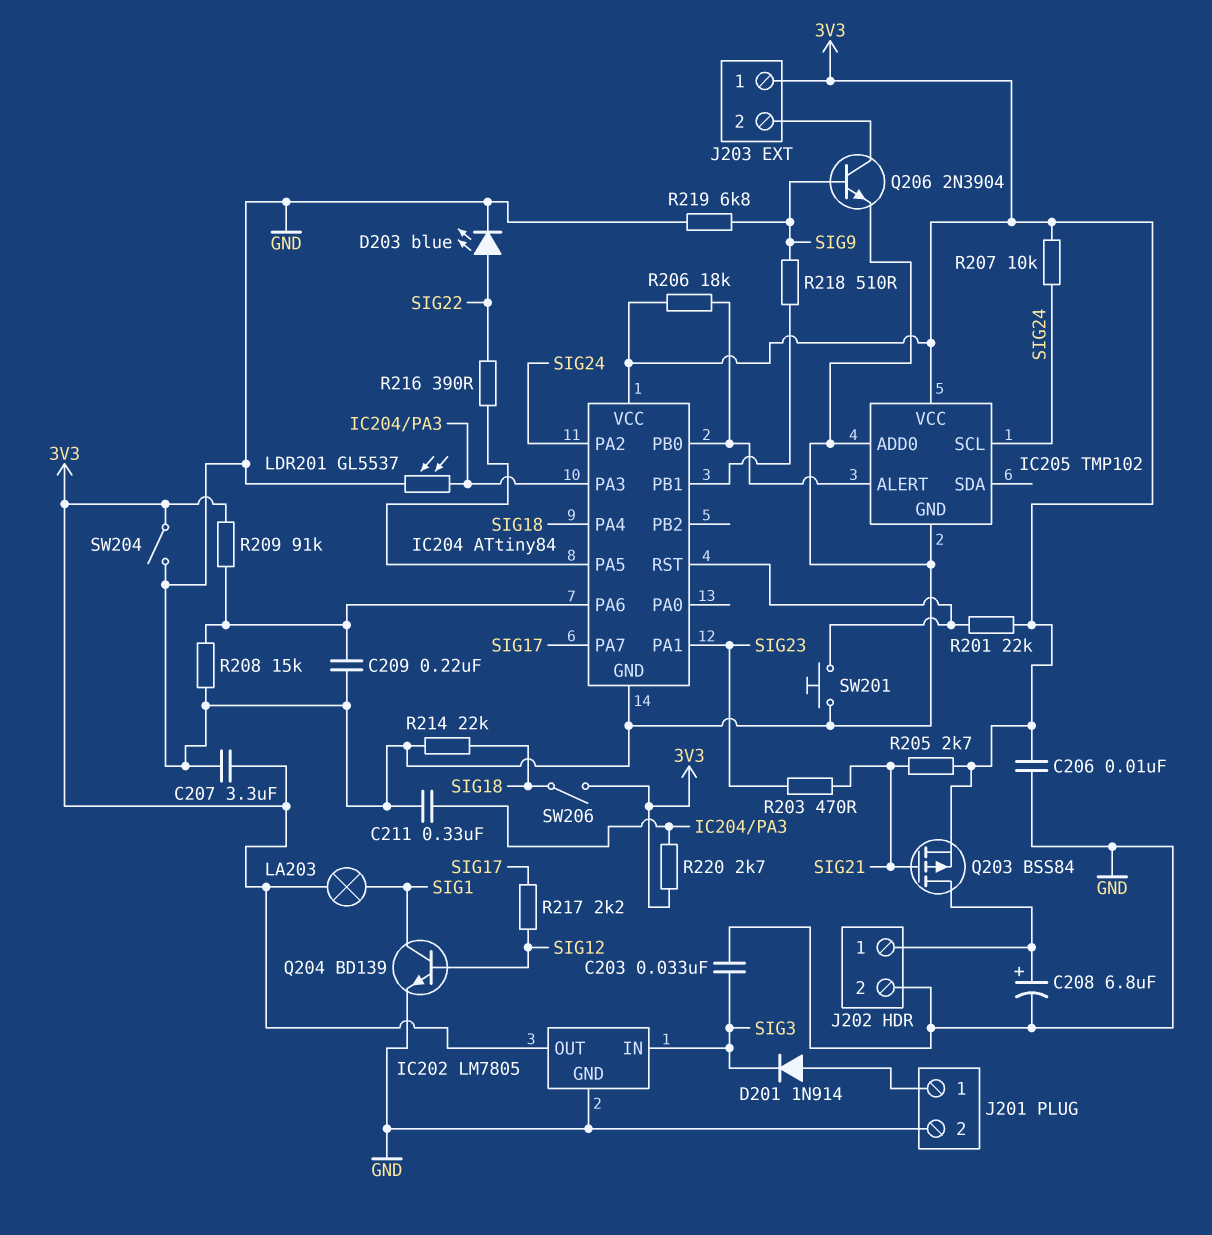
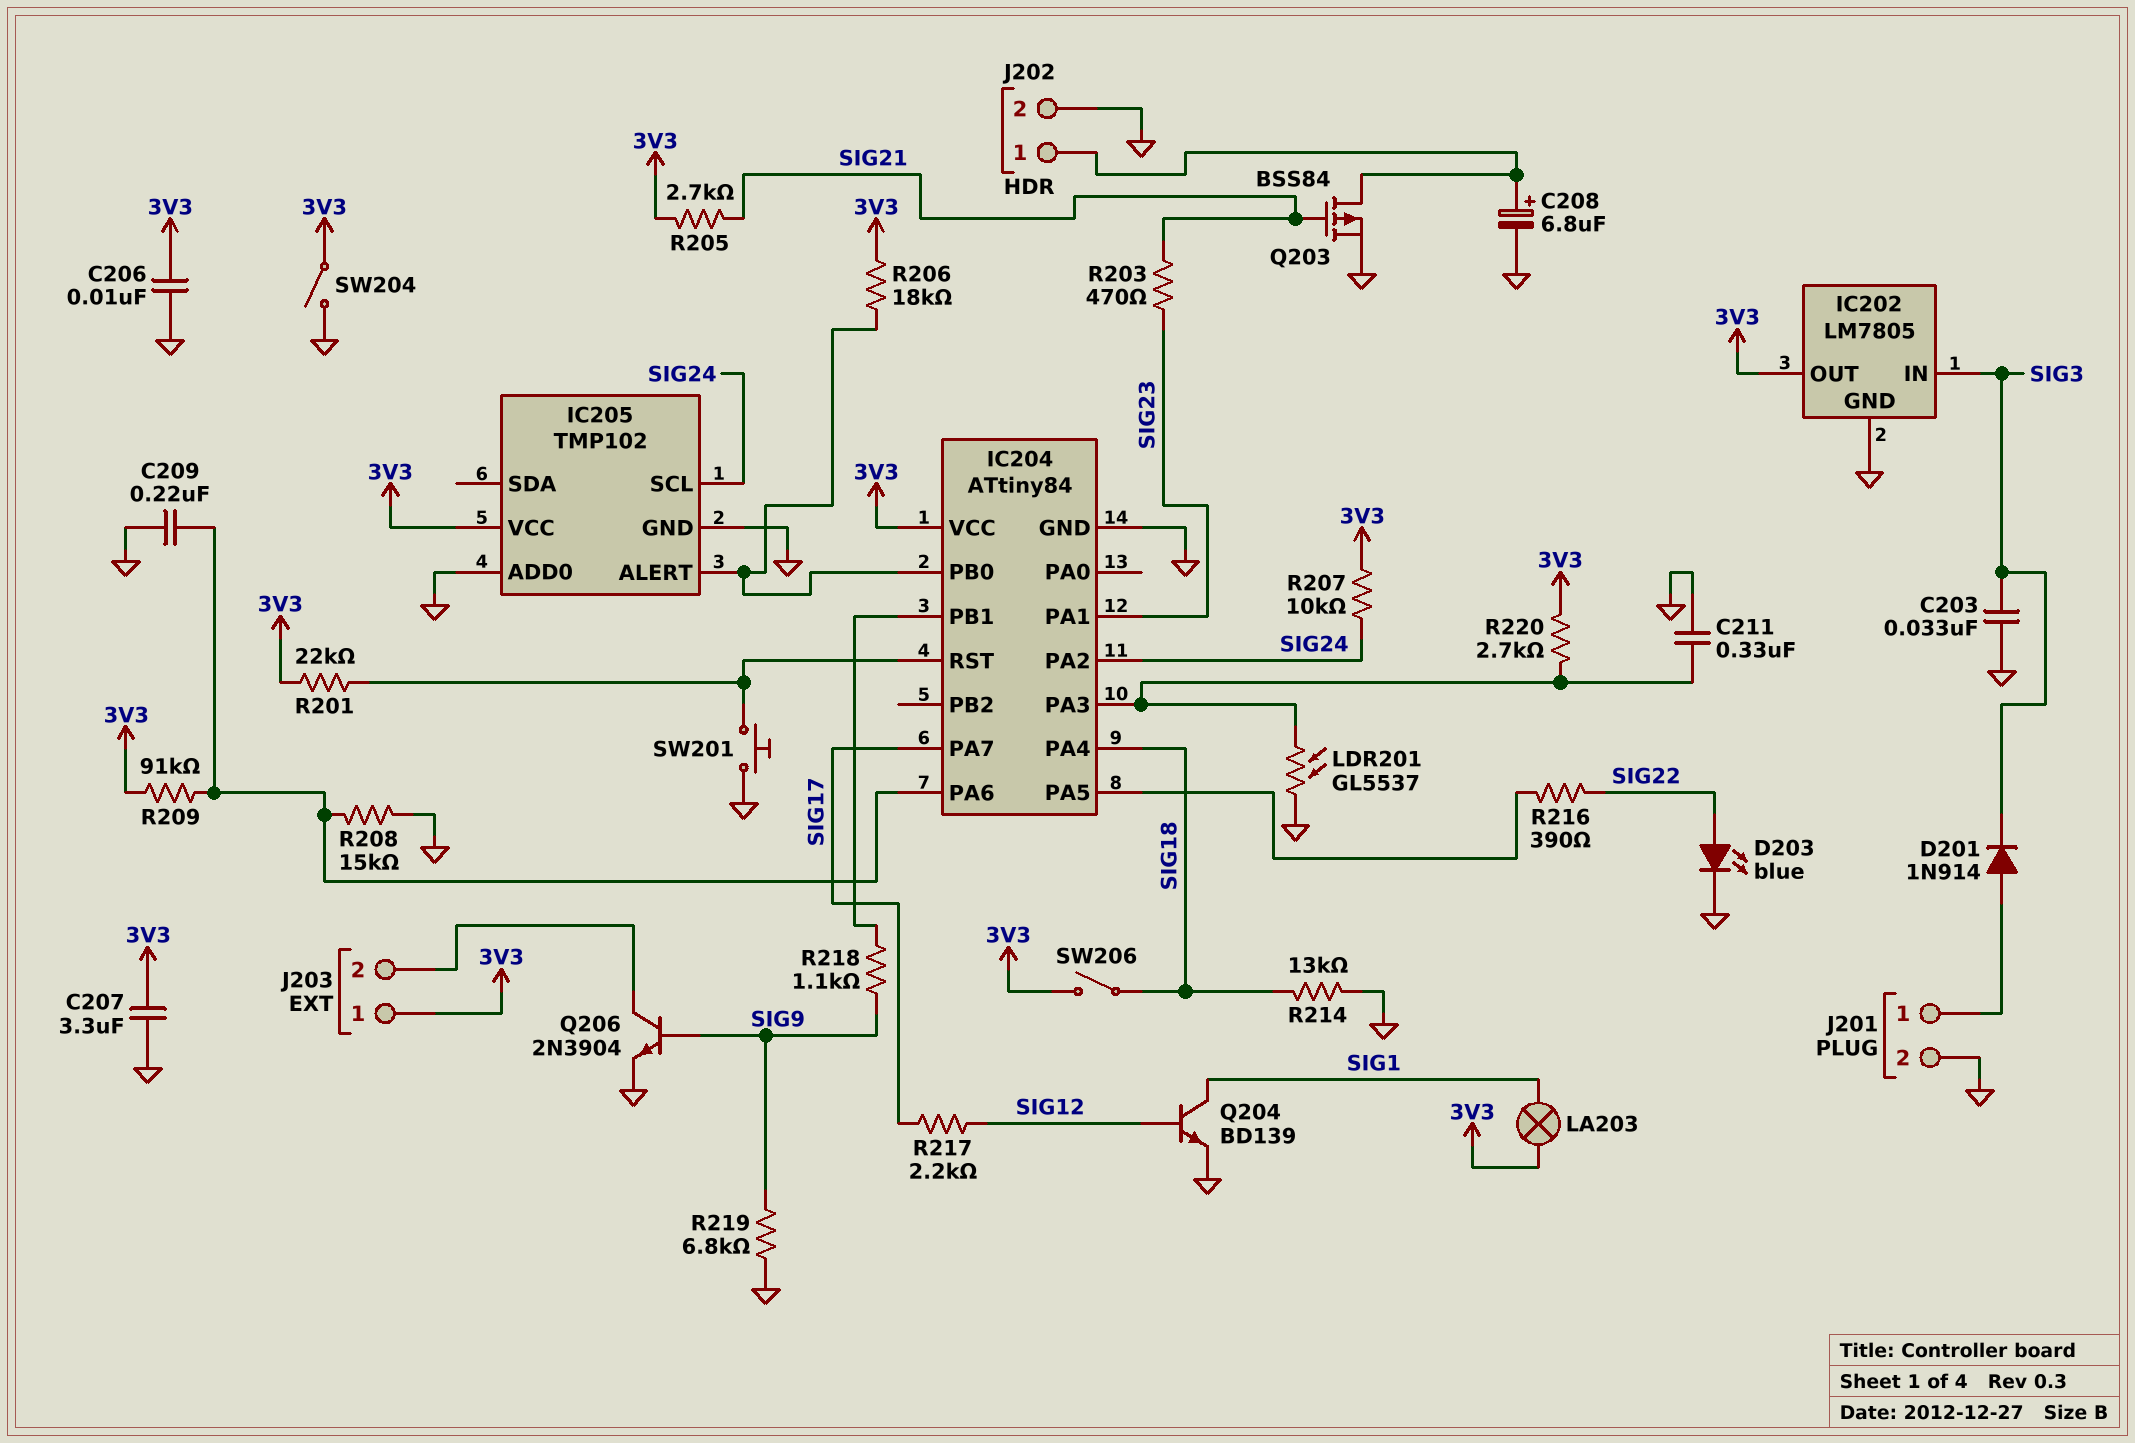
Q203: PMOS BSS84 (G SIG21, D J202/1, S 3V3) -> PMOS BSS84 (G SIG21, D J202/1, S GND)
R214: 22k (GND, SIG18) -> 13k (GND, SIG18)
R218: 510 (IC204/PB1, SIG9) -> 1.1k (IC204/PB1, SIG9)

